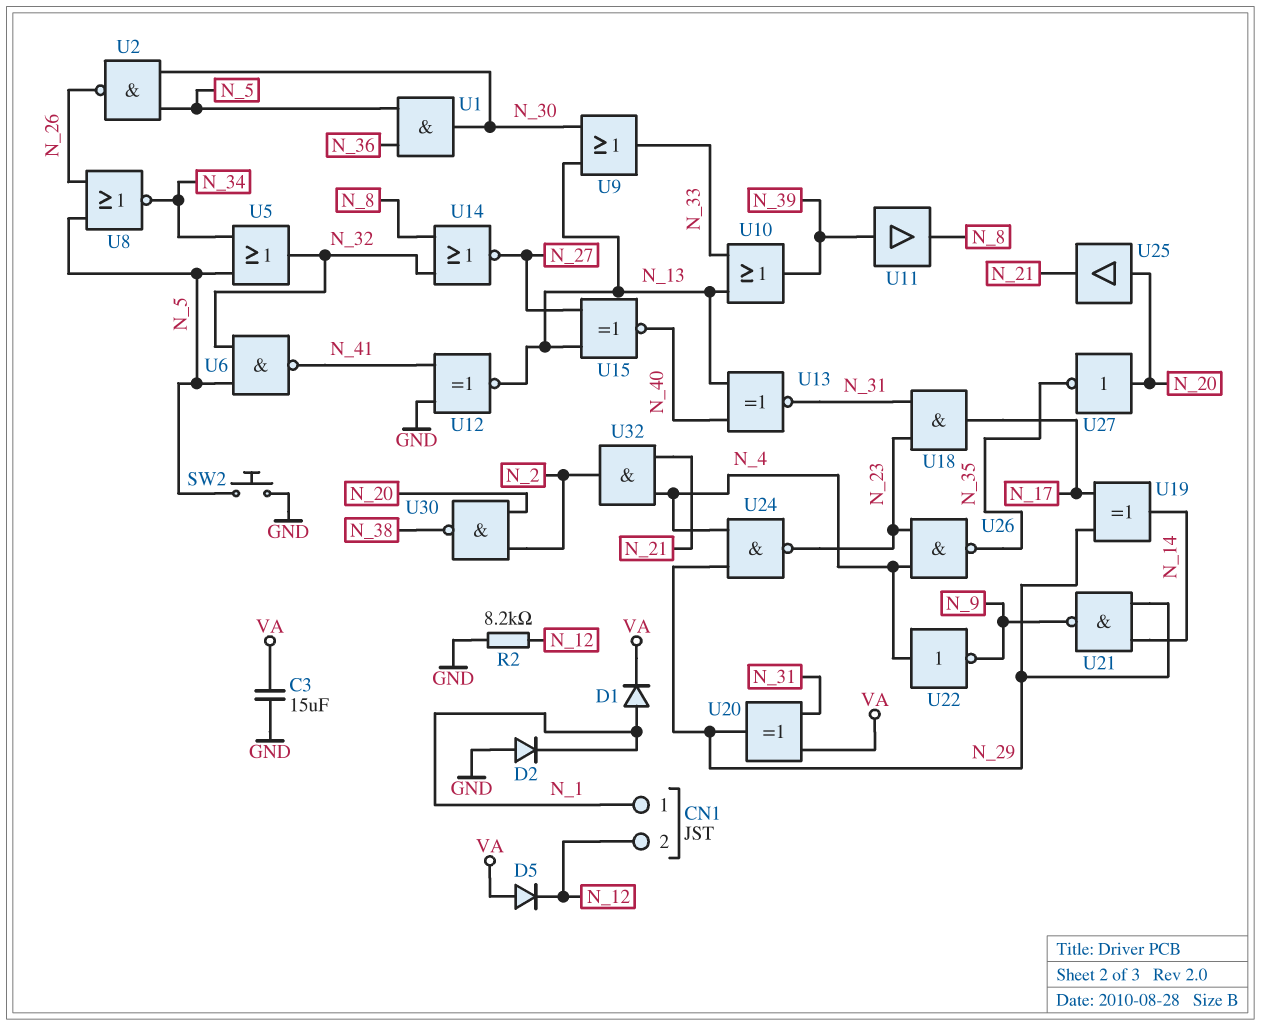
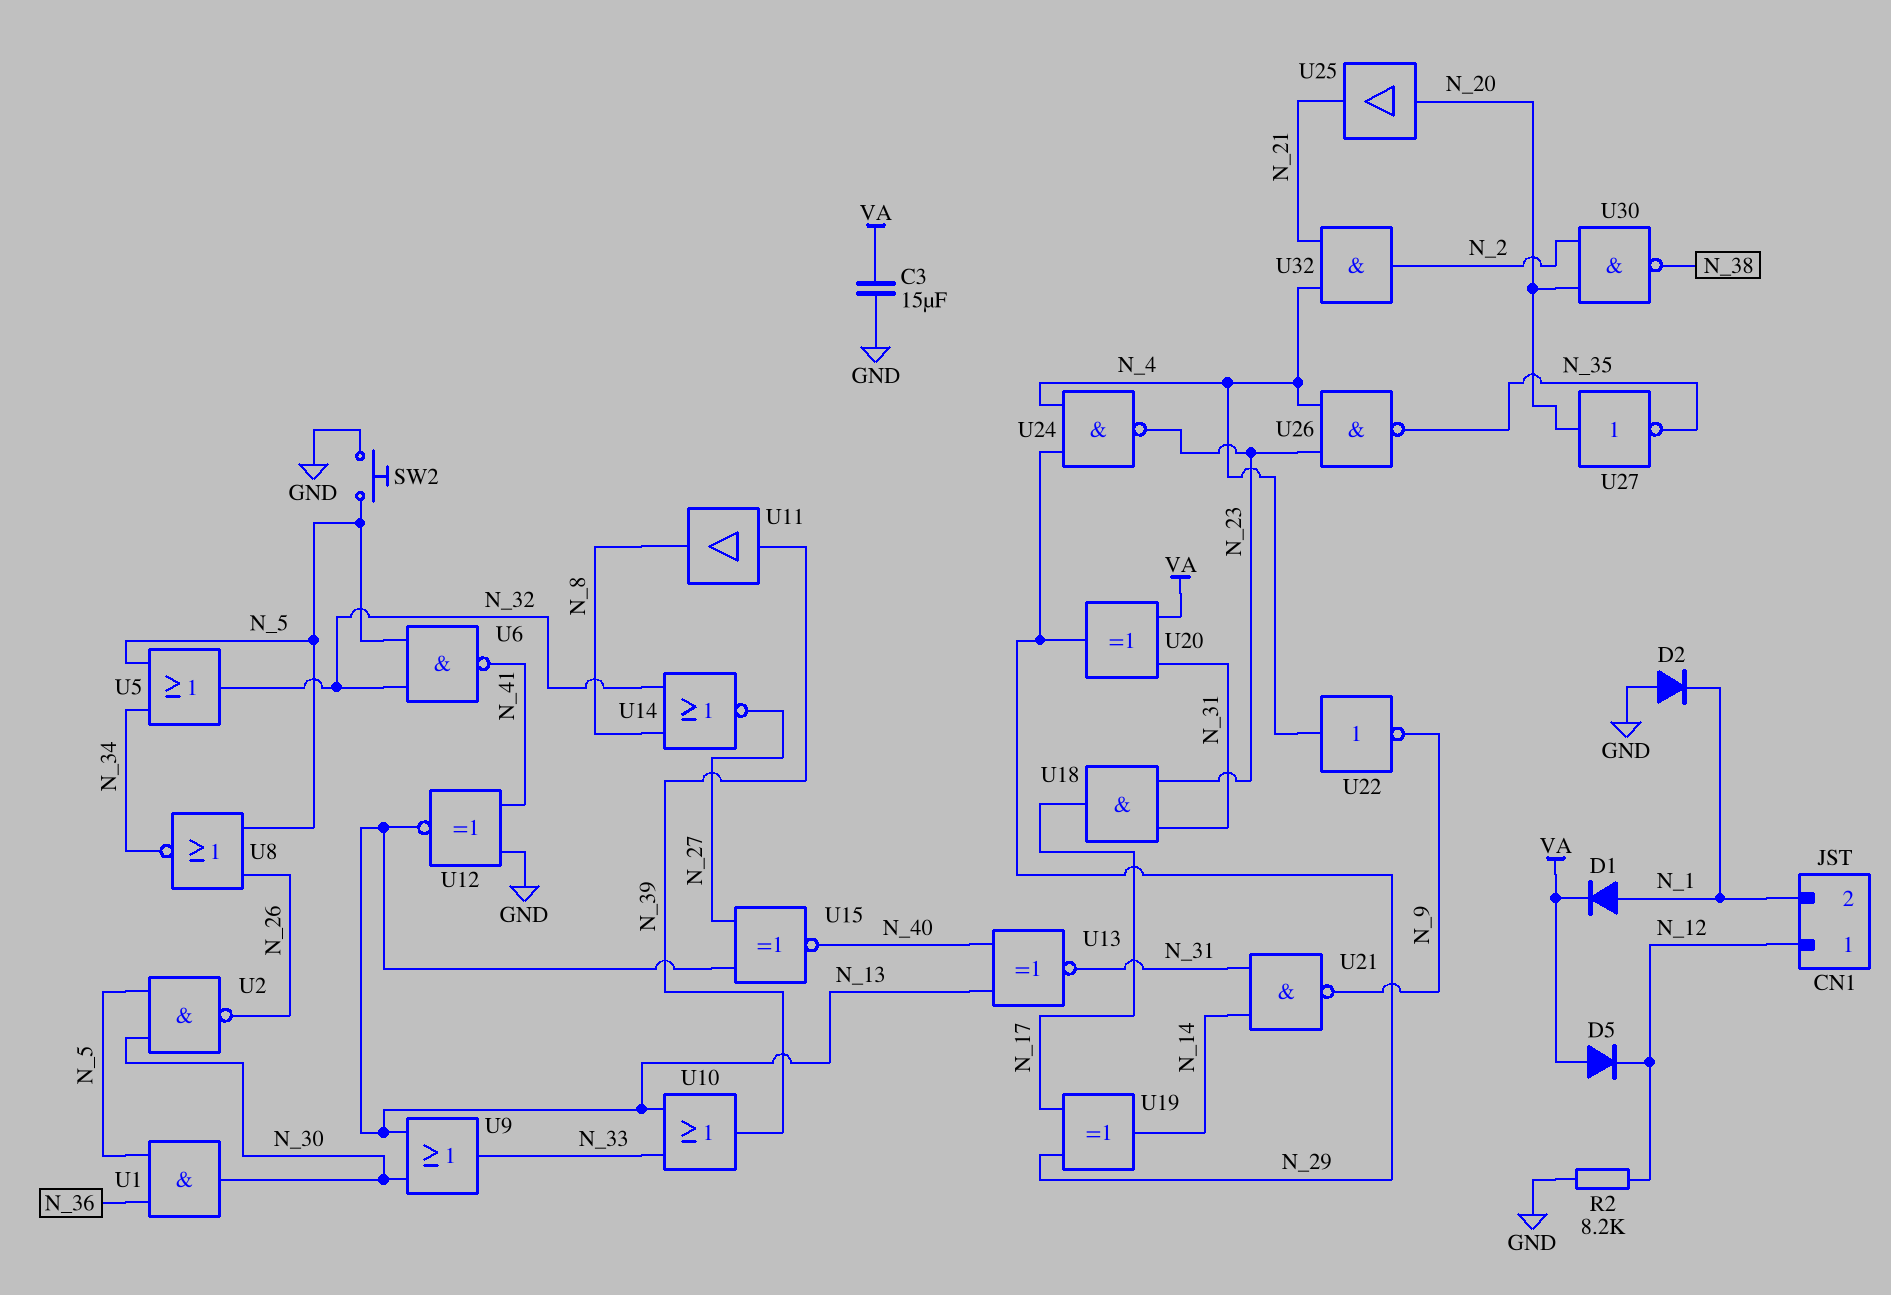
CN1 pin 1: N_1 -> N_12
CN1 pin 2: N_12 -> N_1
U21: NAND (in N_14, in N_29, out N_9) -> NAND (in N_14, in N_31, out N_9)

